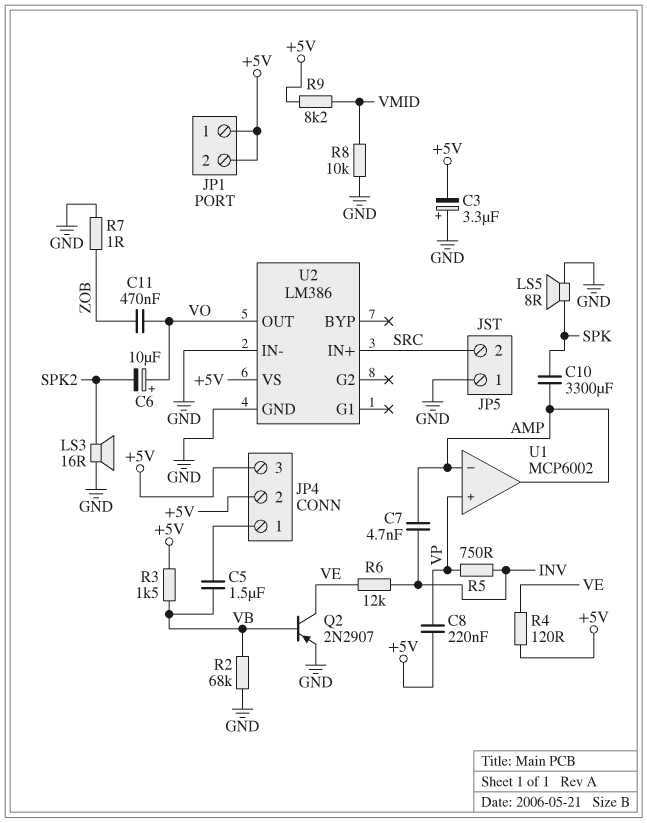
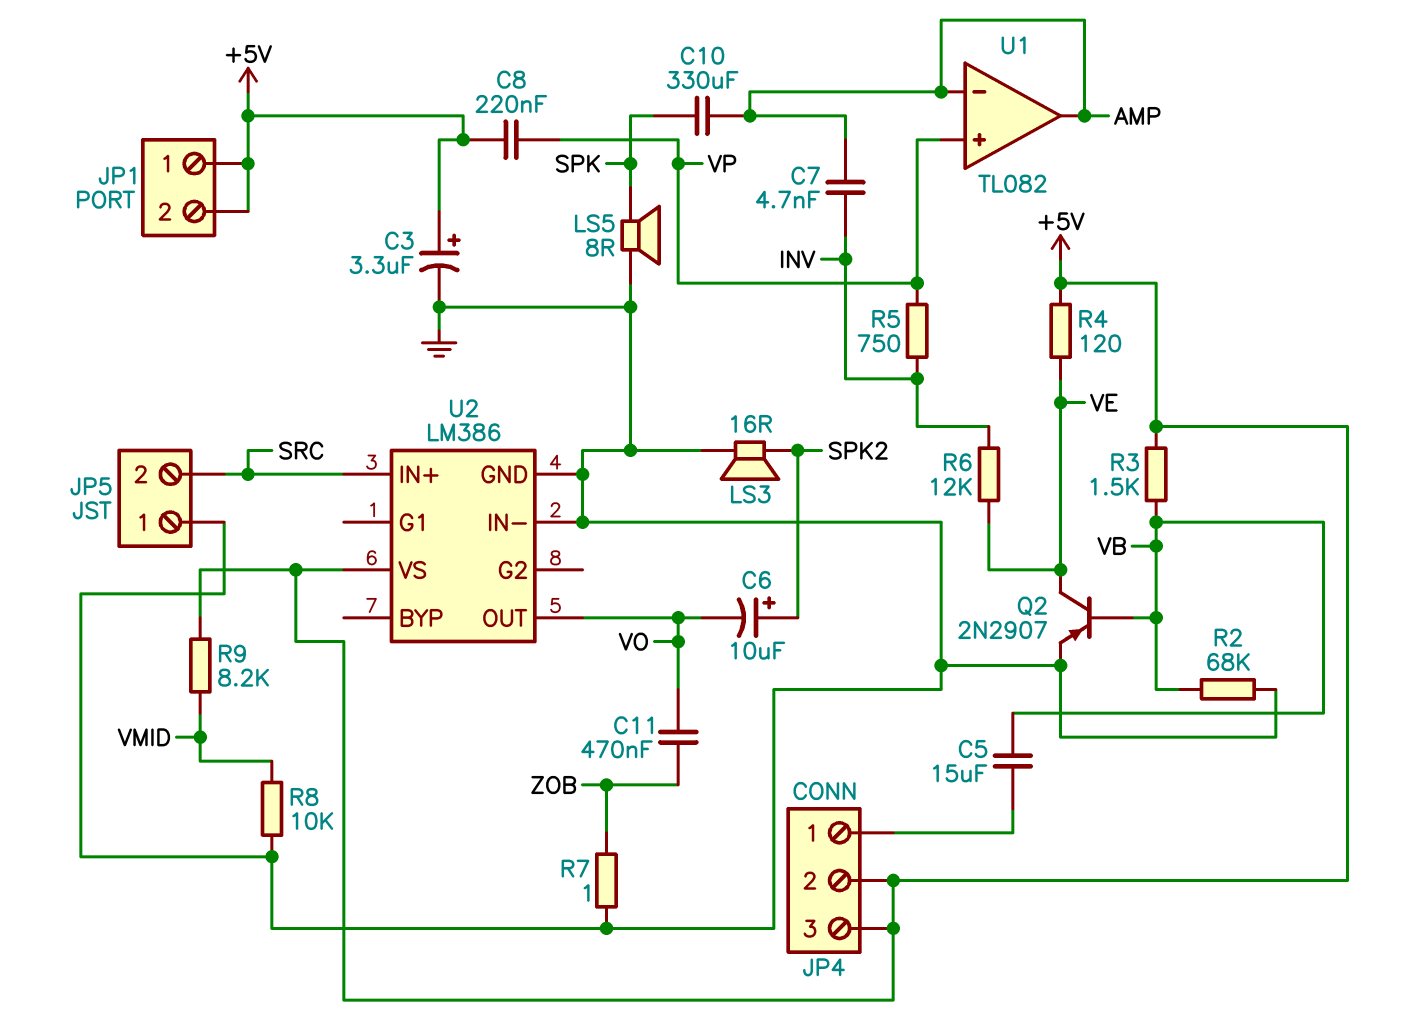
C3: 3.3uF (plus GND, minus +5V) -> 3.3uF (plus +5V, minus GND)
C5: 1.5uF (JP4/1, VB) -> 15uF (JP4/1, VB)
C6: 10uF (plus VO, minus SPK2) -> 10uF (plus SPK2, minus VO)
C10: 3300uF (AMP, SPK) -> 330uF (AMP, SPK)
U1: MCP6002 -> TL082

